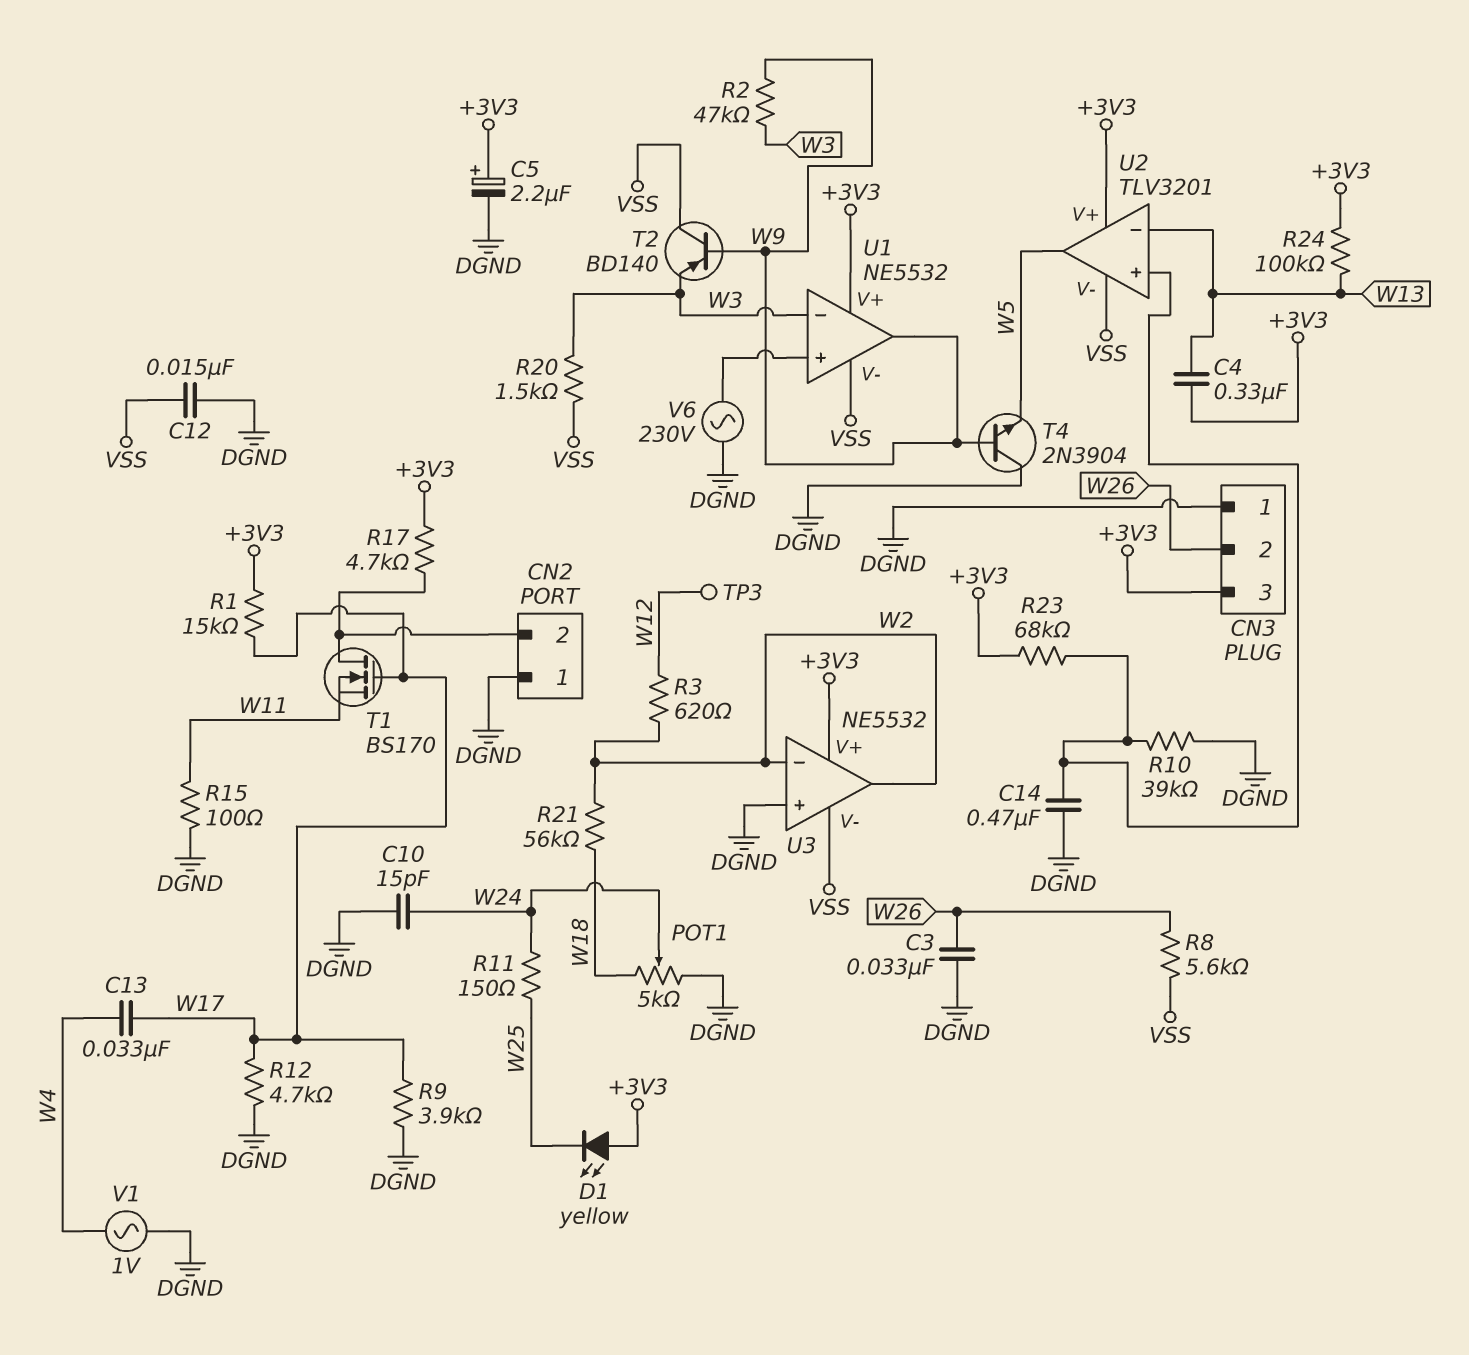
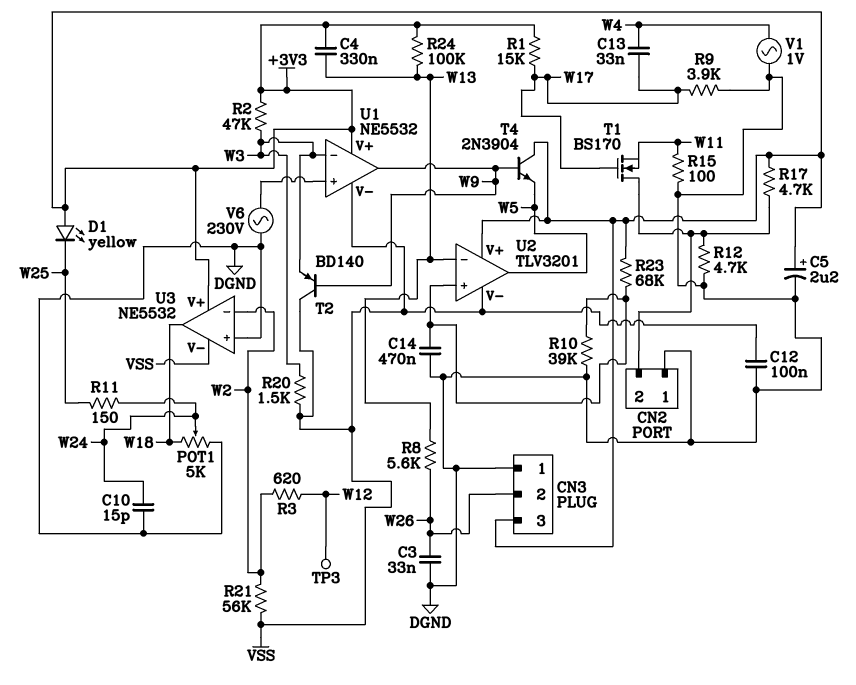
C12: 15nF (DGND, VSS) -> 100nF (DGND, VSS)
R2: 47k (W3, W9) -> 47k (+3V3, W3)
R8: 5.6k (VSS, W26) -> 5.6k (W13, W26)
R12: 4.7k (DGND, W17) -> 4.7k (CN2/2, DGND)
R21: 56k (W2, W18) -> 56k (VSS, W2)
T4: NPN 2N3904 (B W9, C DGND, E W5) -> NPN 2N3904 (B W9, C +3V3, E W5)
U3 pin out: W2 -> W18

